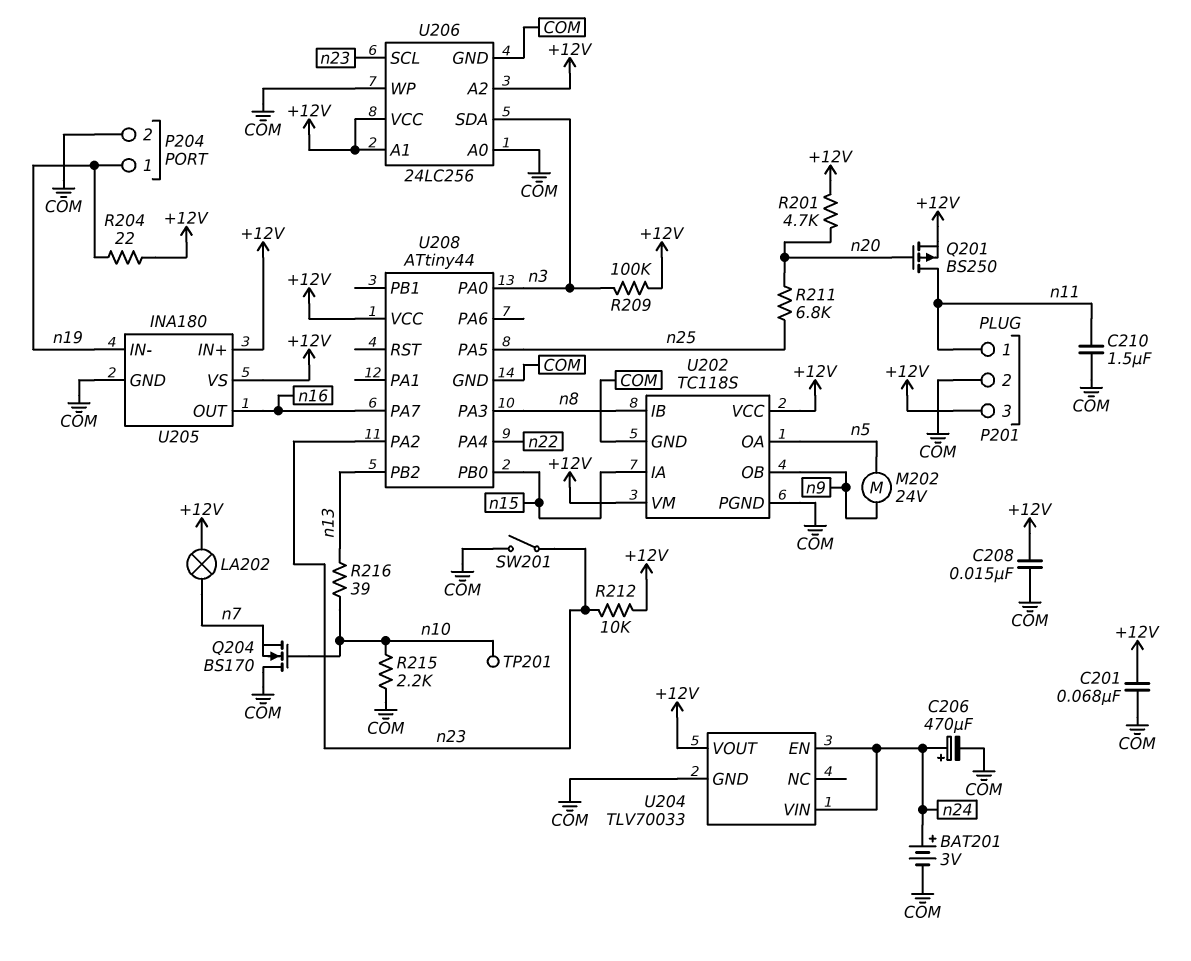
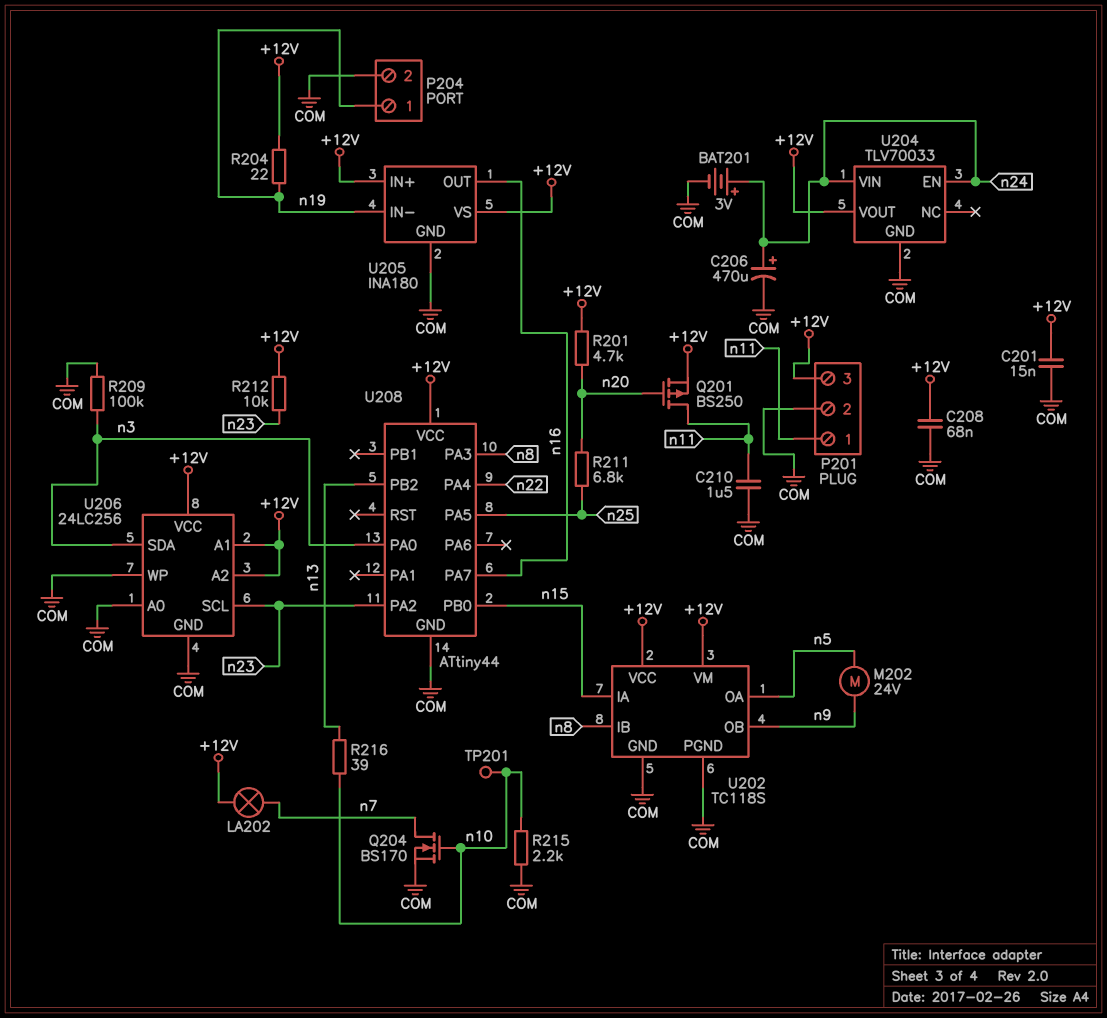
C201: 68nF (+12V, COM) -> 15nF (+12V, COM)
C208: 15nF (+12V, COM) -> 68nF (+12V, COM)
Q204: NMOS BS170 (G n10, D COM, S n7) -> NMOS BS170 (G n10, D n7, S COM)
R209: 100k (+12V, n3) -> 100k (COM, n3)
SW201: switch (COM, n23) -> none

